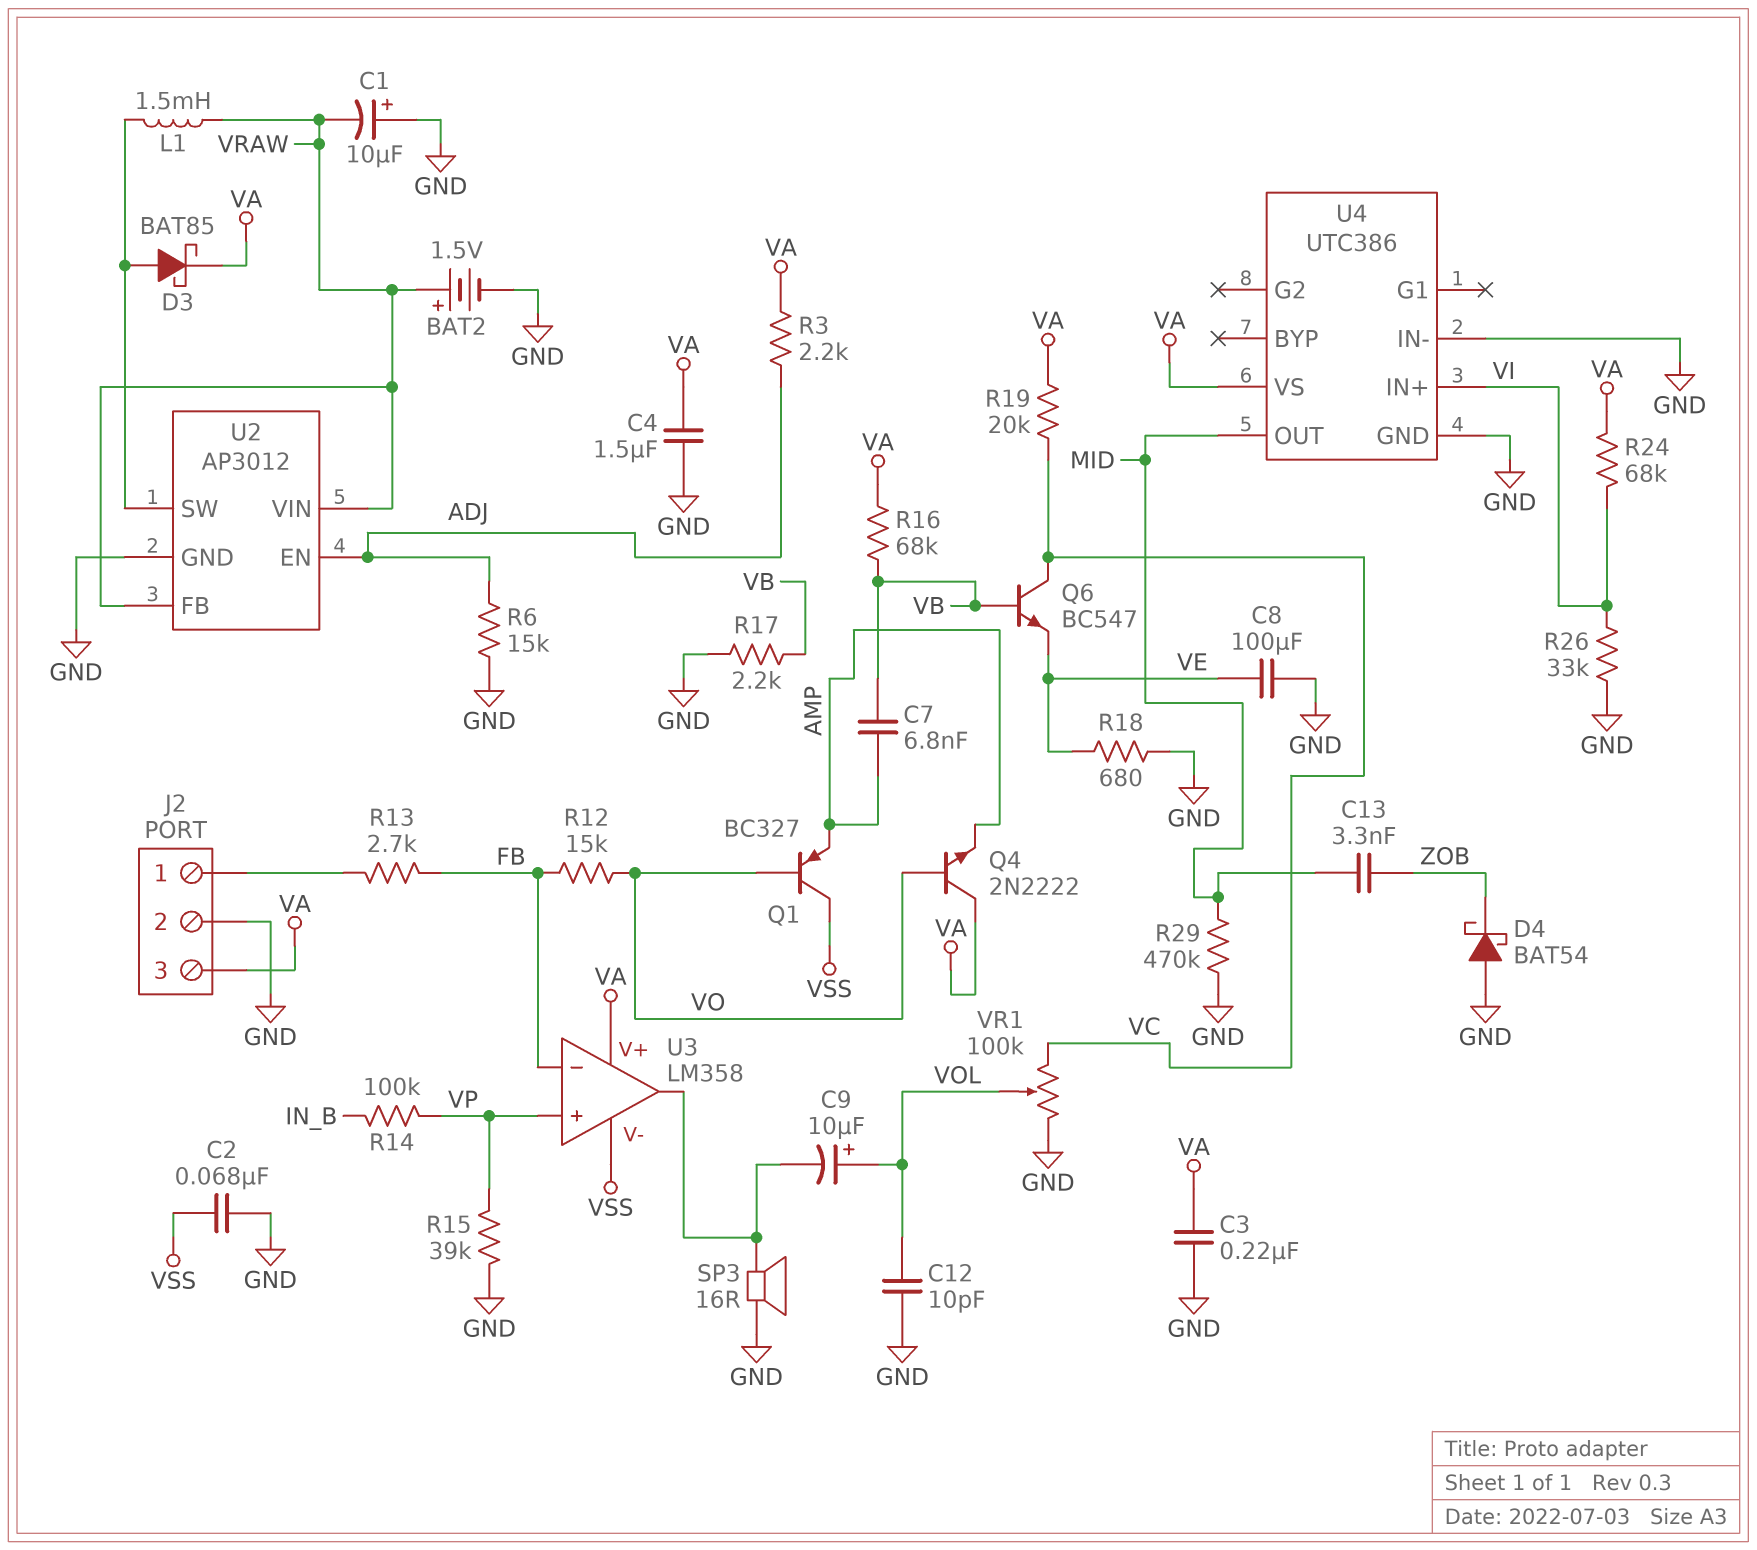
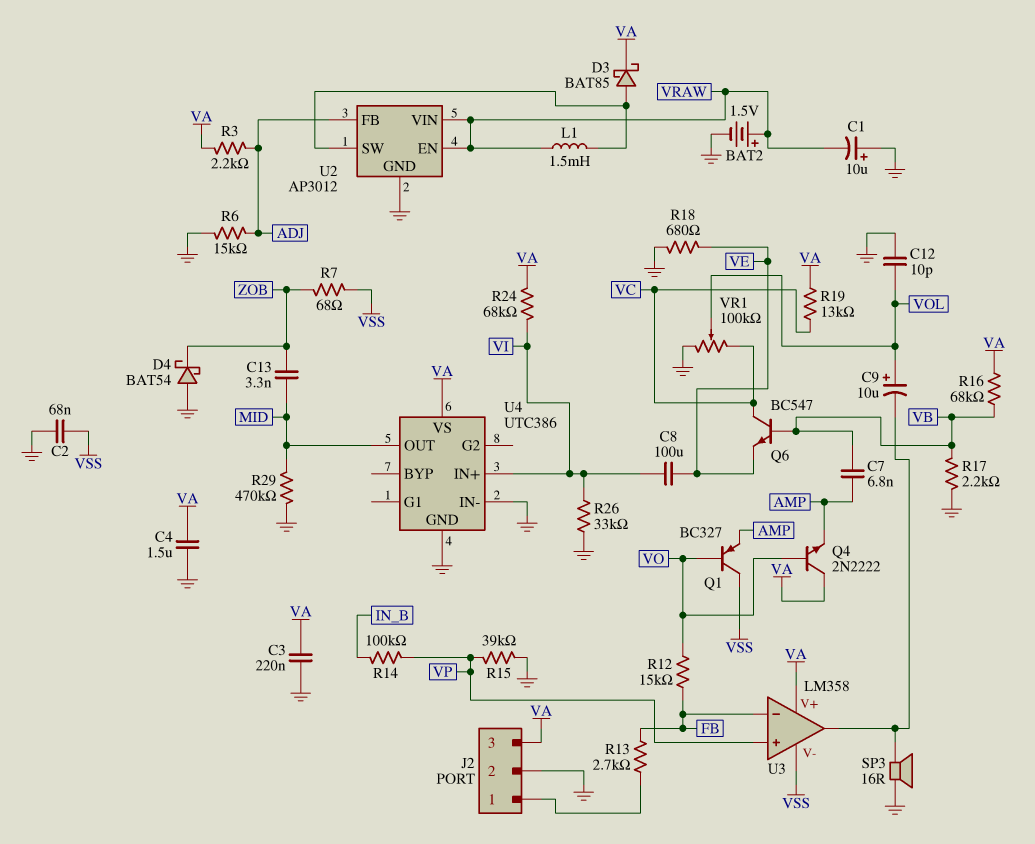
C8: 100uF (GND, VE) -> 100uF (VE, VI)
R7: none -> 68 (VSS, ZOB)
R19: 20k (VA, VC) -> 13k (VA, VC)
U2 pin EN: ADJ -> VRAW
U2 pin FB: VRAW -> ADJ

